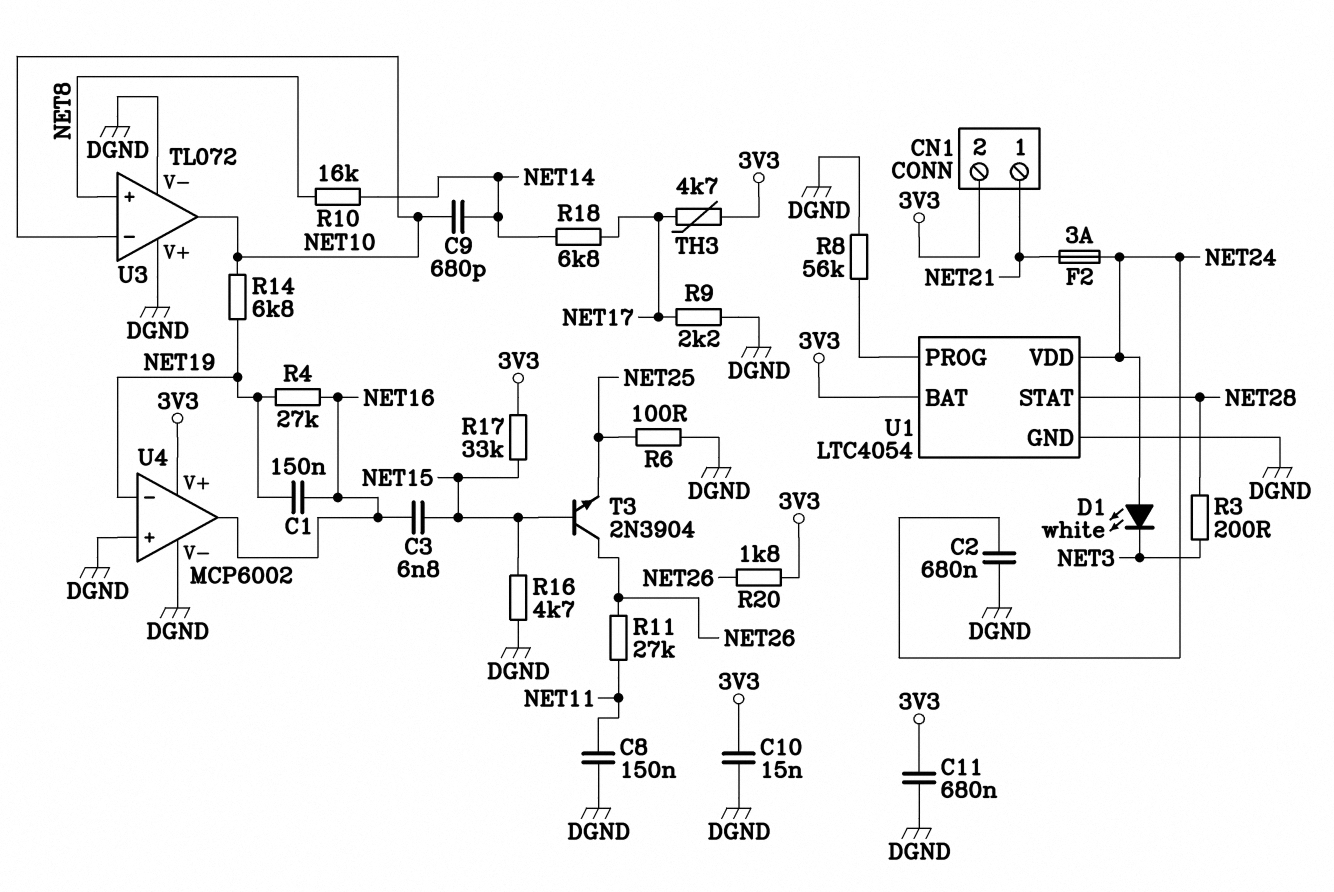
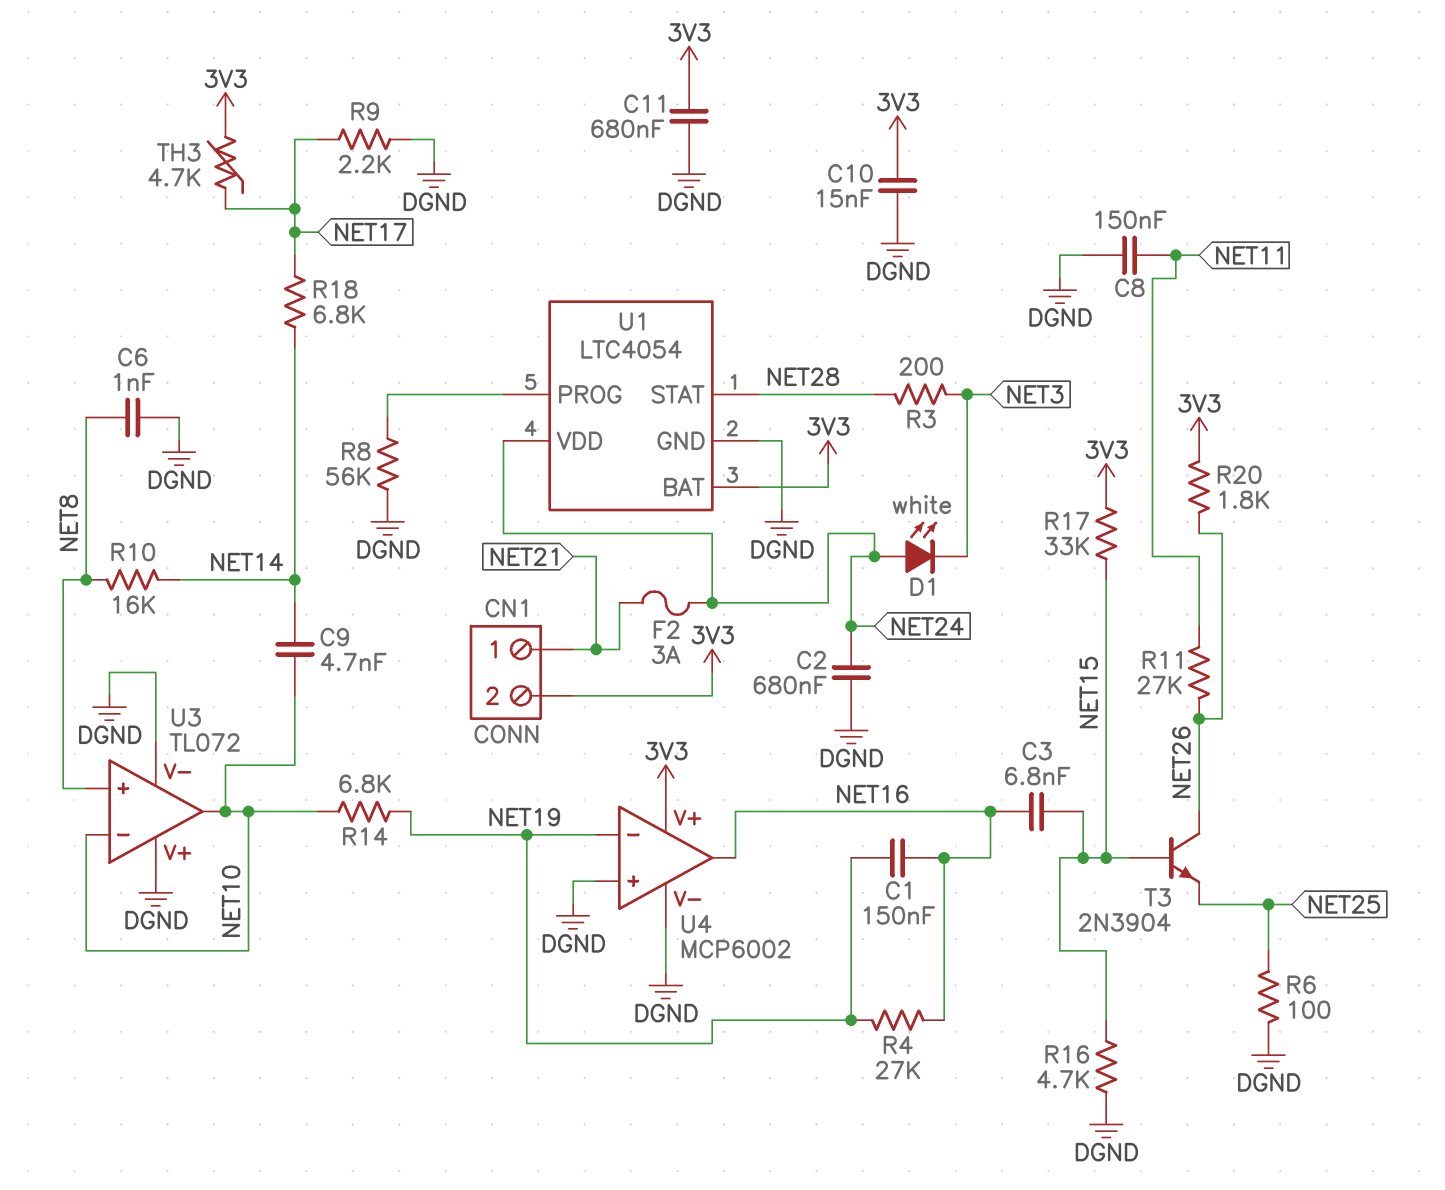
C6: none -> 1nF (DGND, NET8)
C9: 680pF (NET10, NET14) -> 4.7nF (NET10, NET14)

